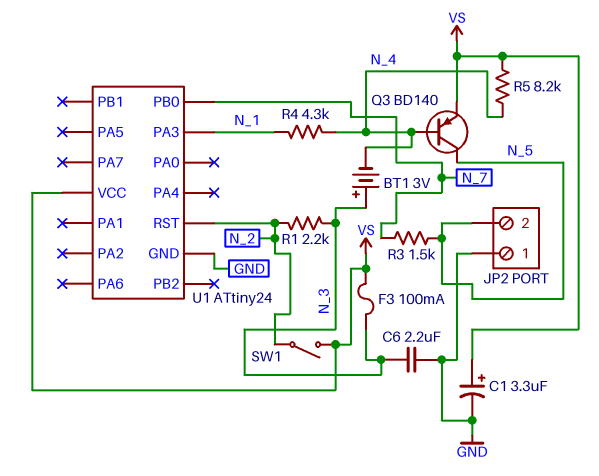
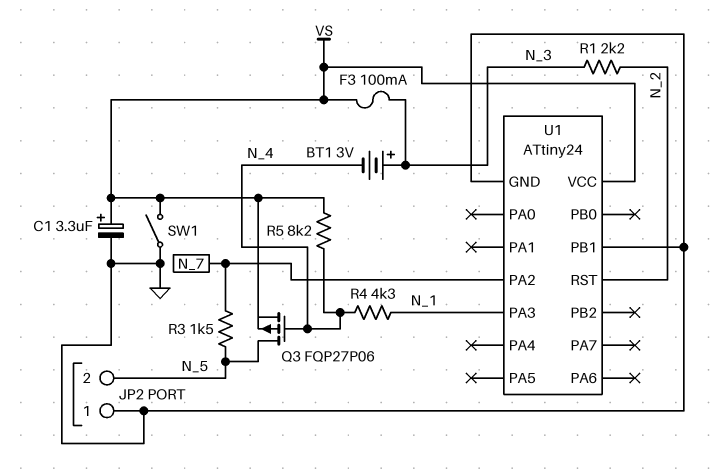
C6: 2.2uF (GND, N_3) -> none
Q3: PNP BD140 (B N_4, C N_5, E VS) -> PMOS FQP27P06 (G N_4, D N_5, S VS)
SW1: switch (N_2, VS) -> switch (GND, VS)
U1 pin PA2: none -> N_7
U1 pin PB0: N_7 -> none
U1 pin PB1: none -> GND

